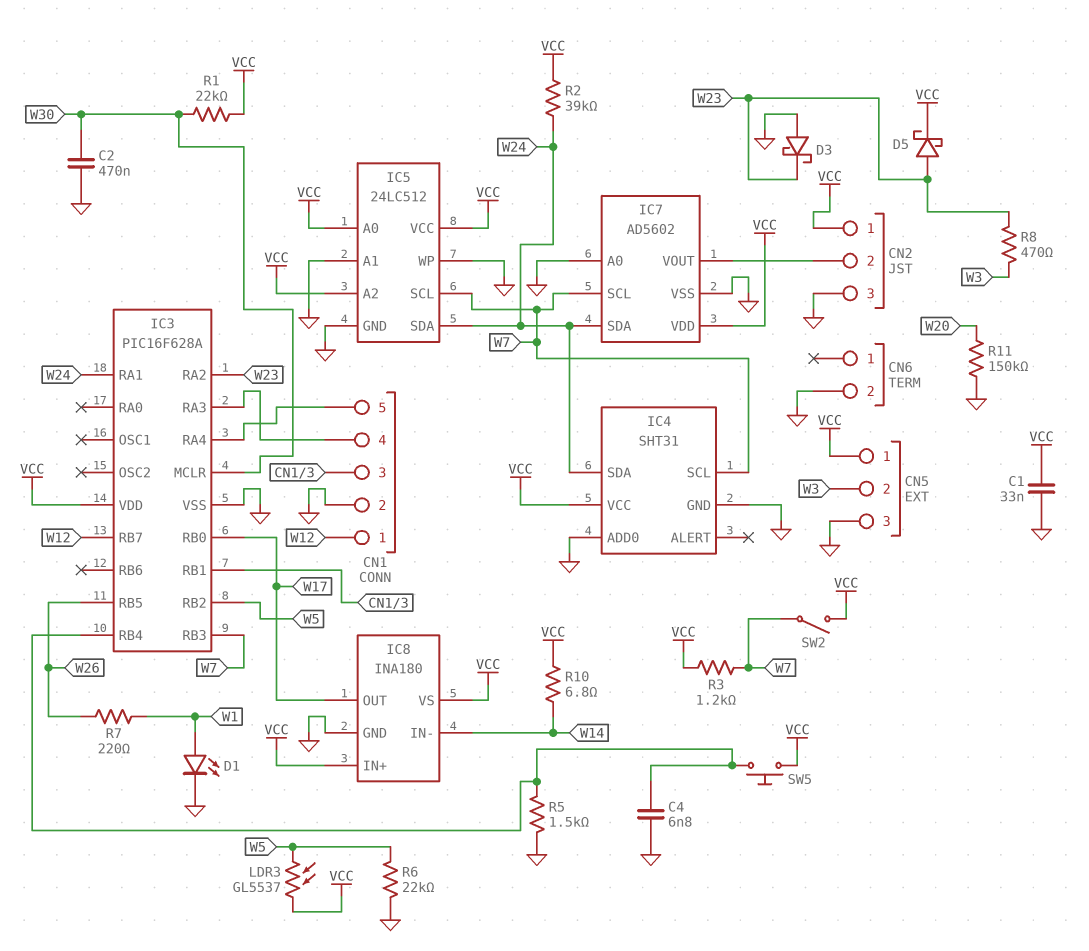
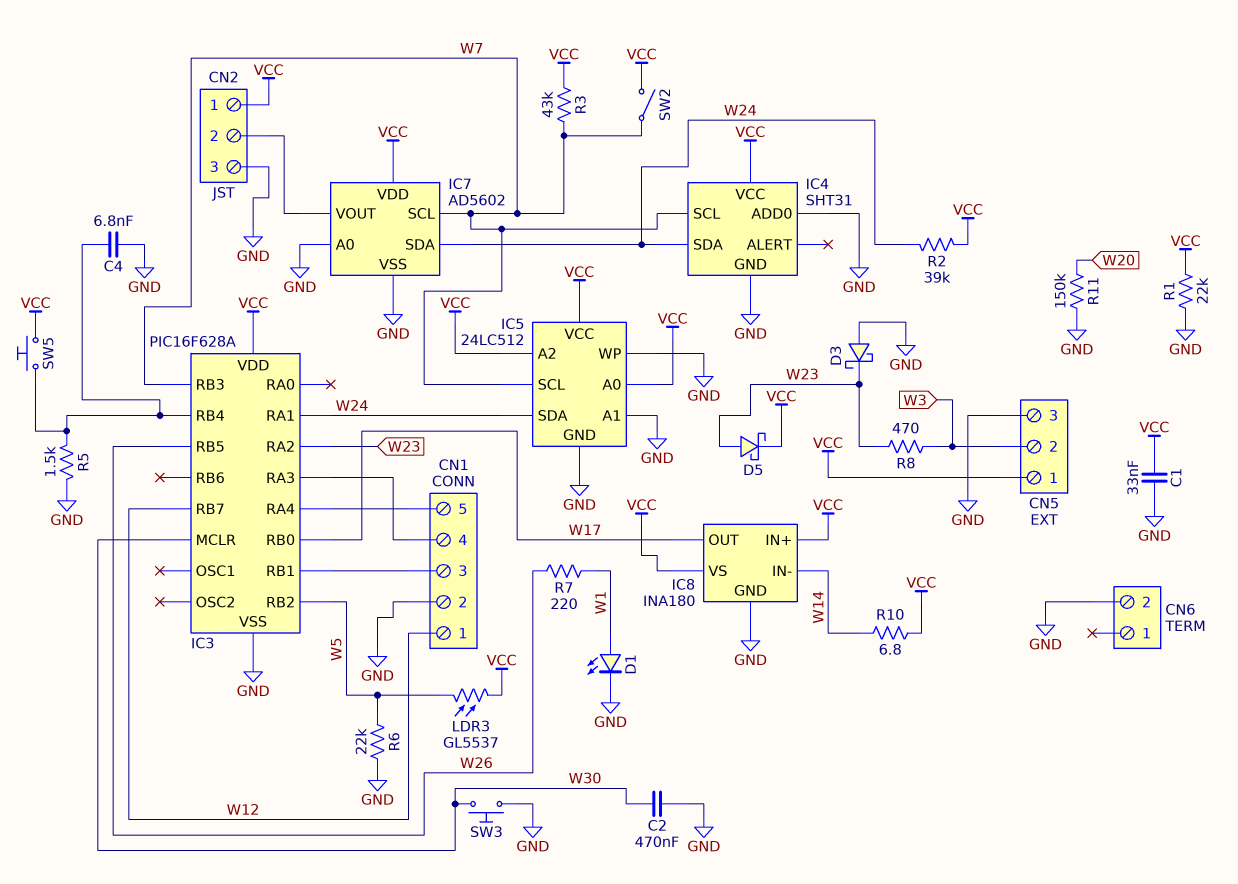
R1: 22k (VCC, W30) -> 22k (GND, VCC)
R3: 1.2k (VCC, W7) -> 43k (VCC, W7)
SW3: none -> button (GND, W30)

